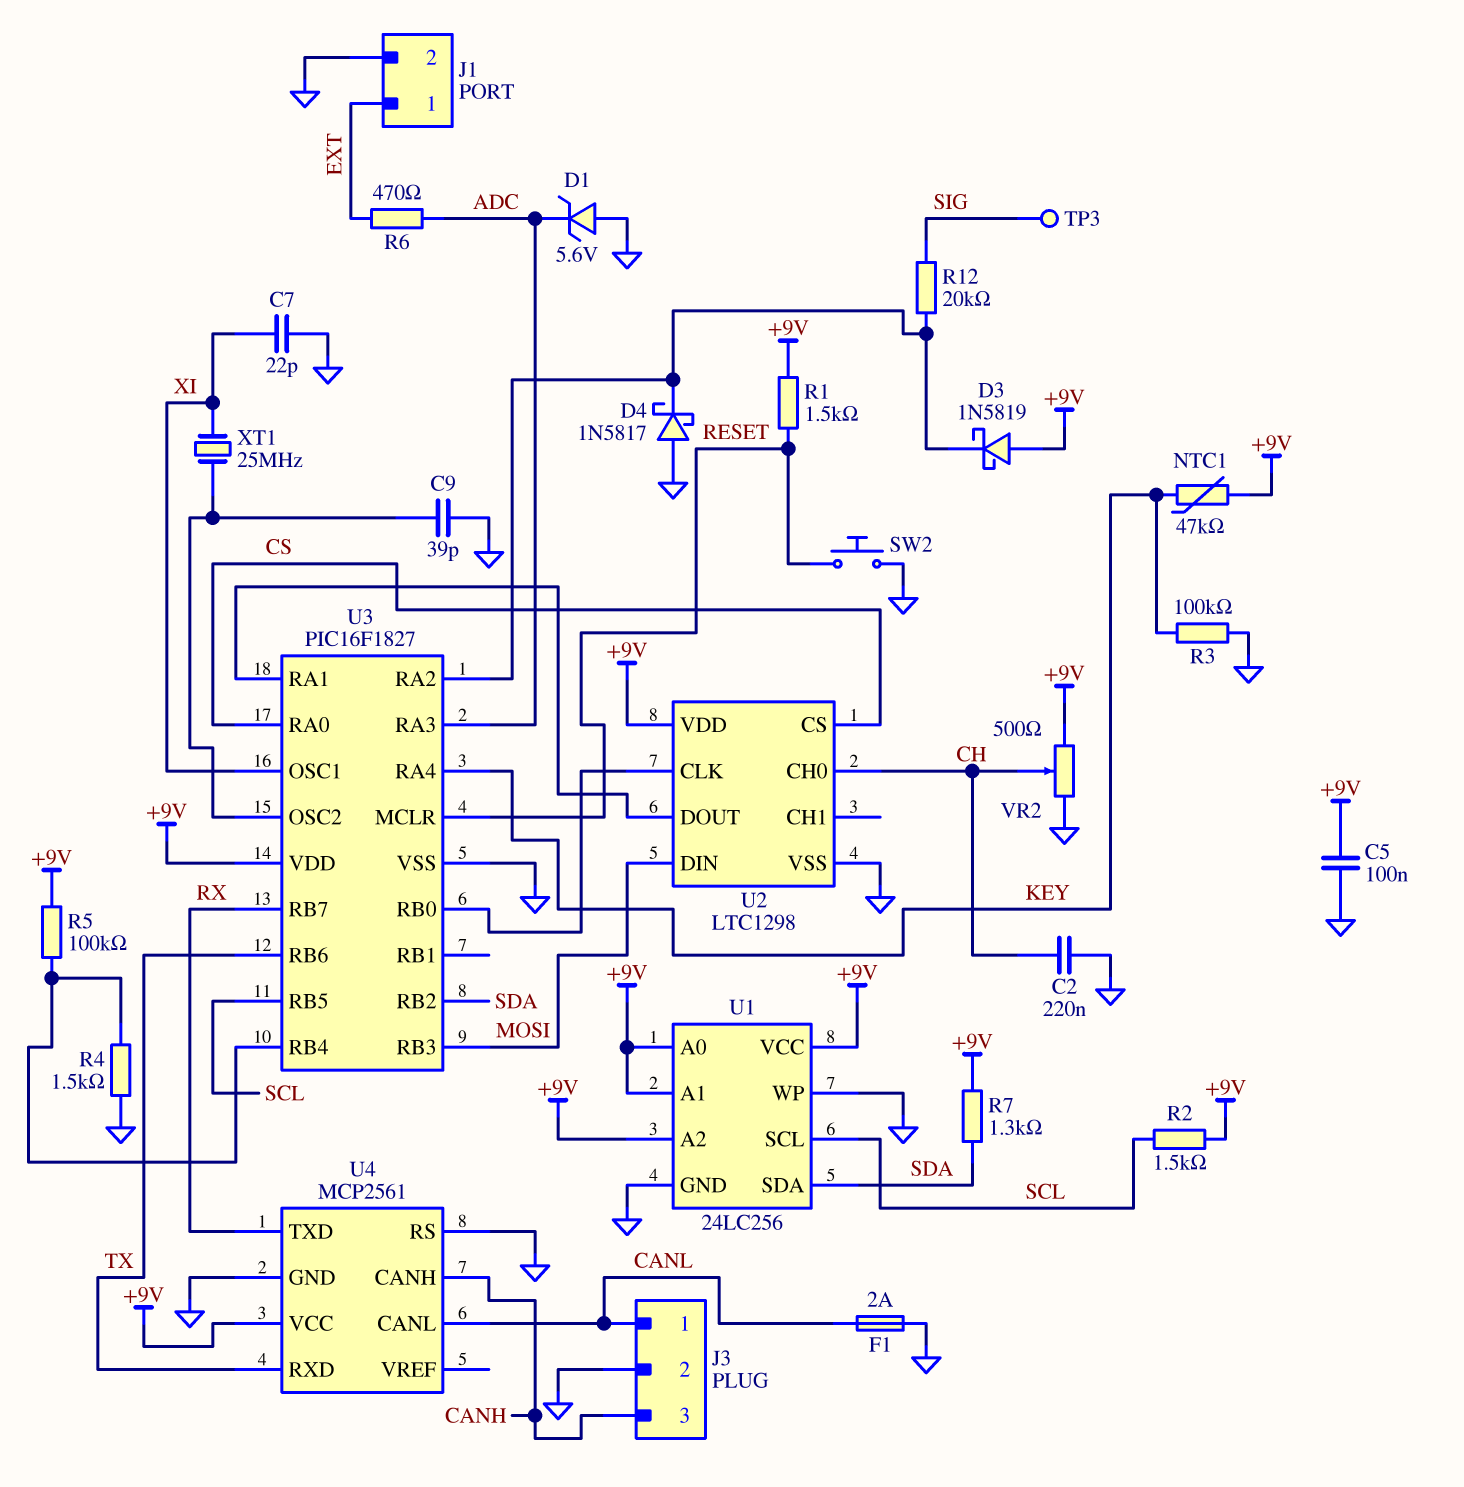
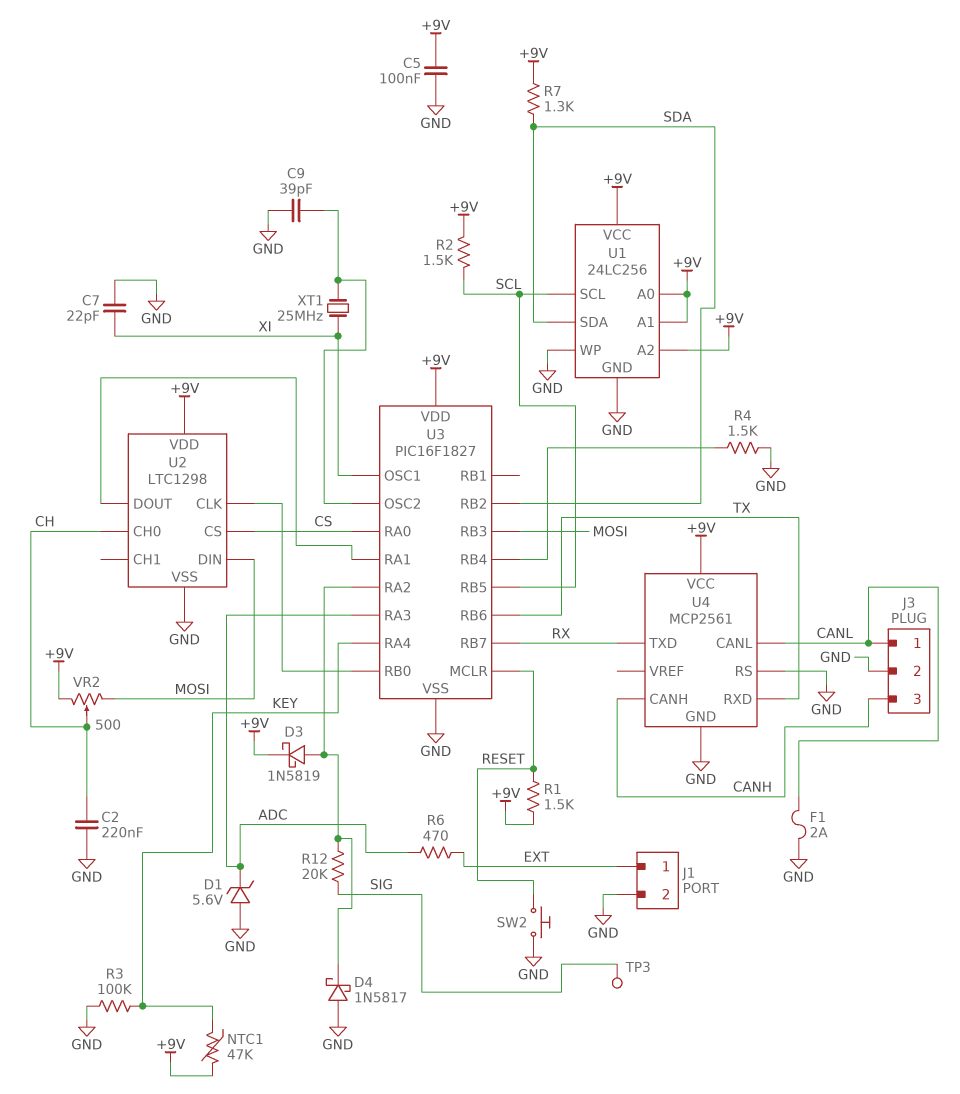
D3: schottky 1N5819 (A +9V, K U3/RA2) -> schottky 1N5819 (A U3/RA2, K +9V)
R5: 100k (+9V, U3/RB4) -> none
VR2: 500 (+9V, GND, wiper CH) -> 500 (+9V, MOSI, wiper CH)

